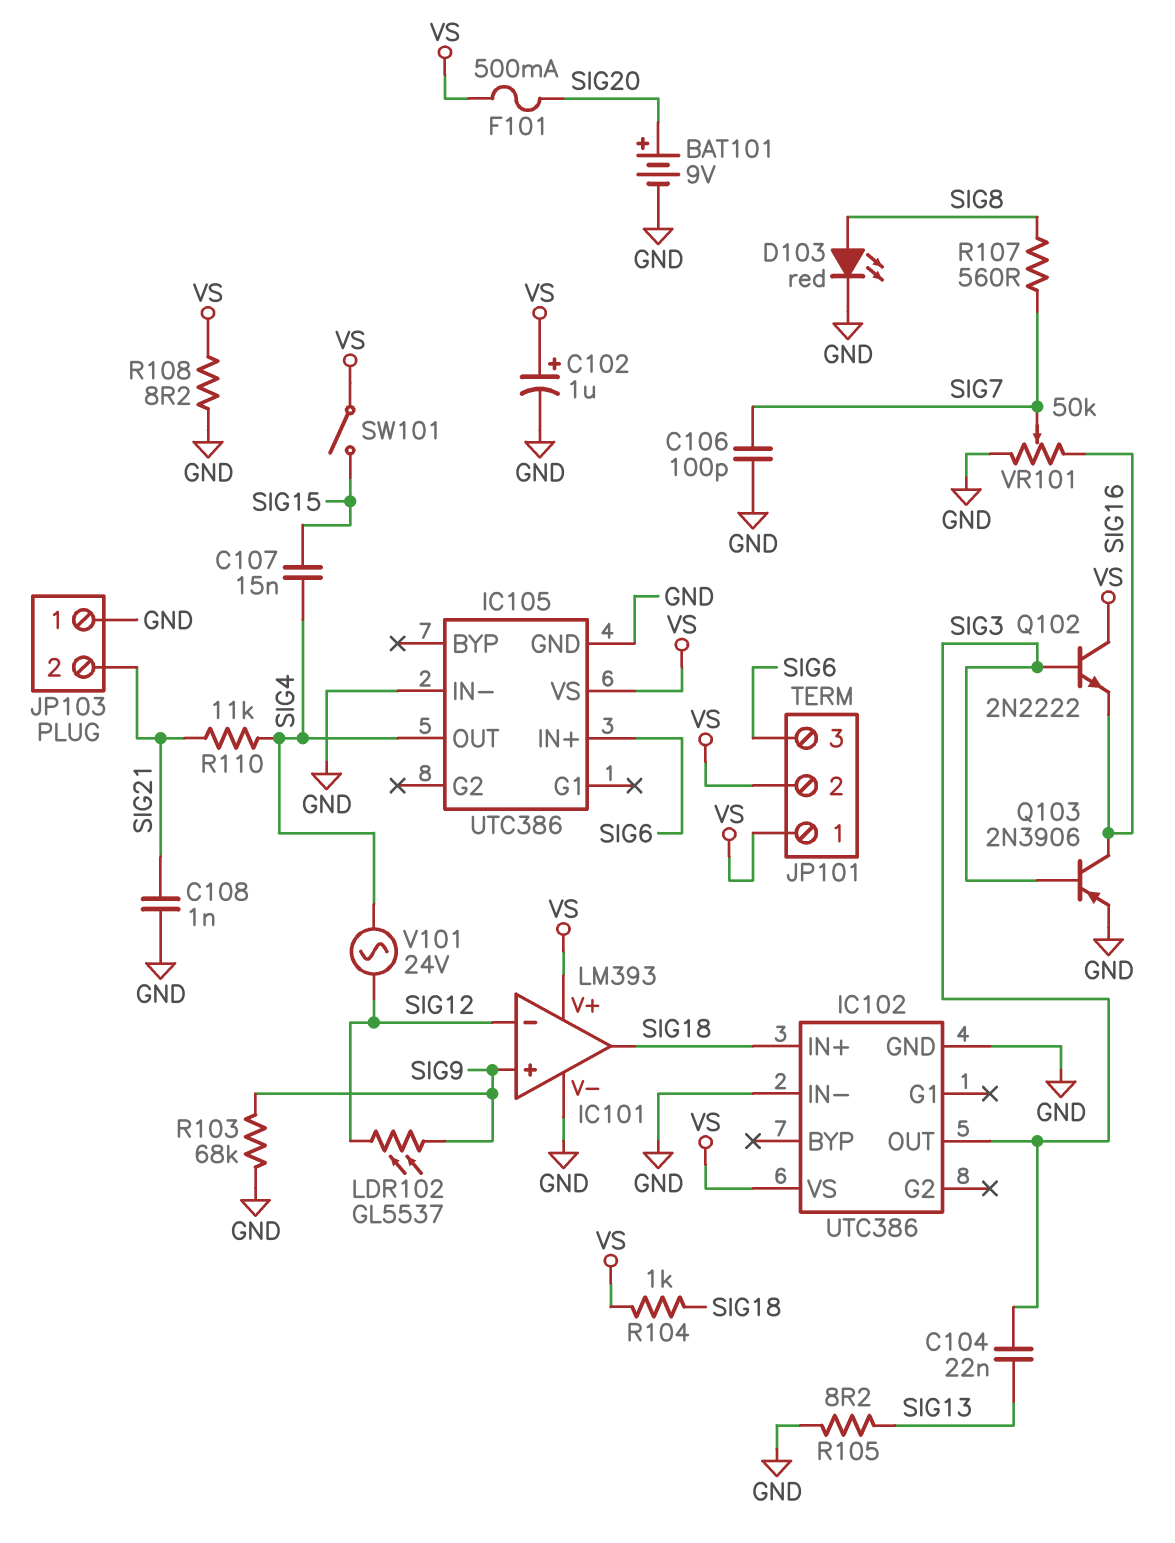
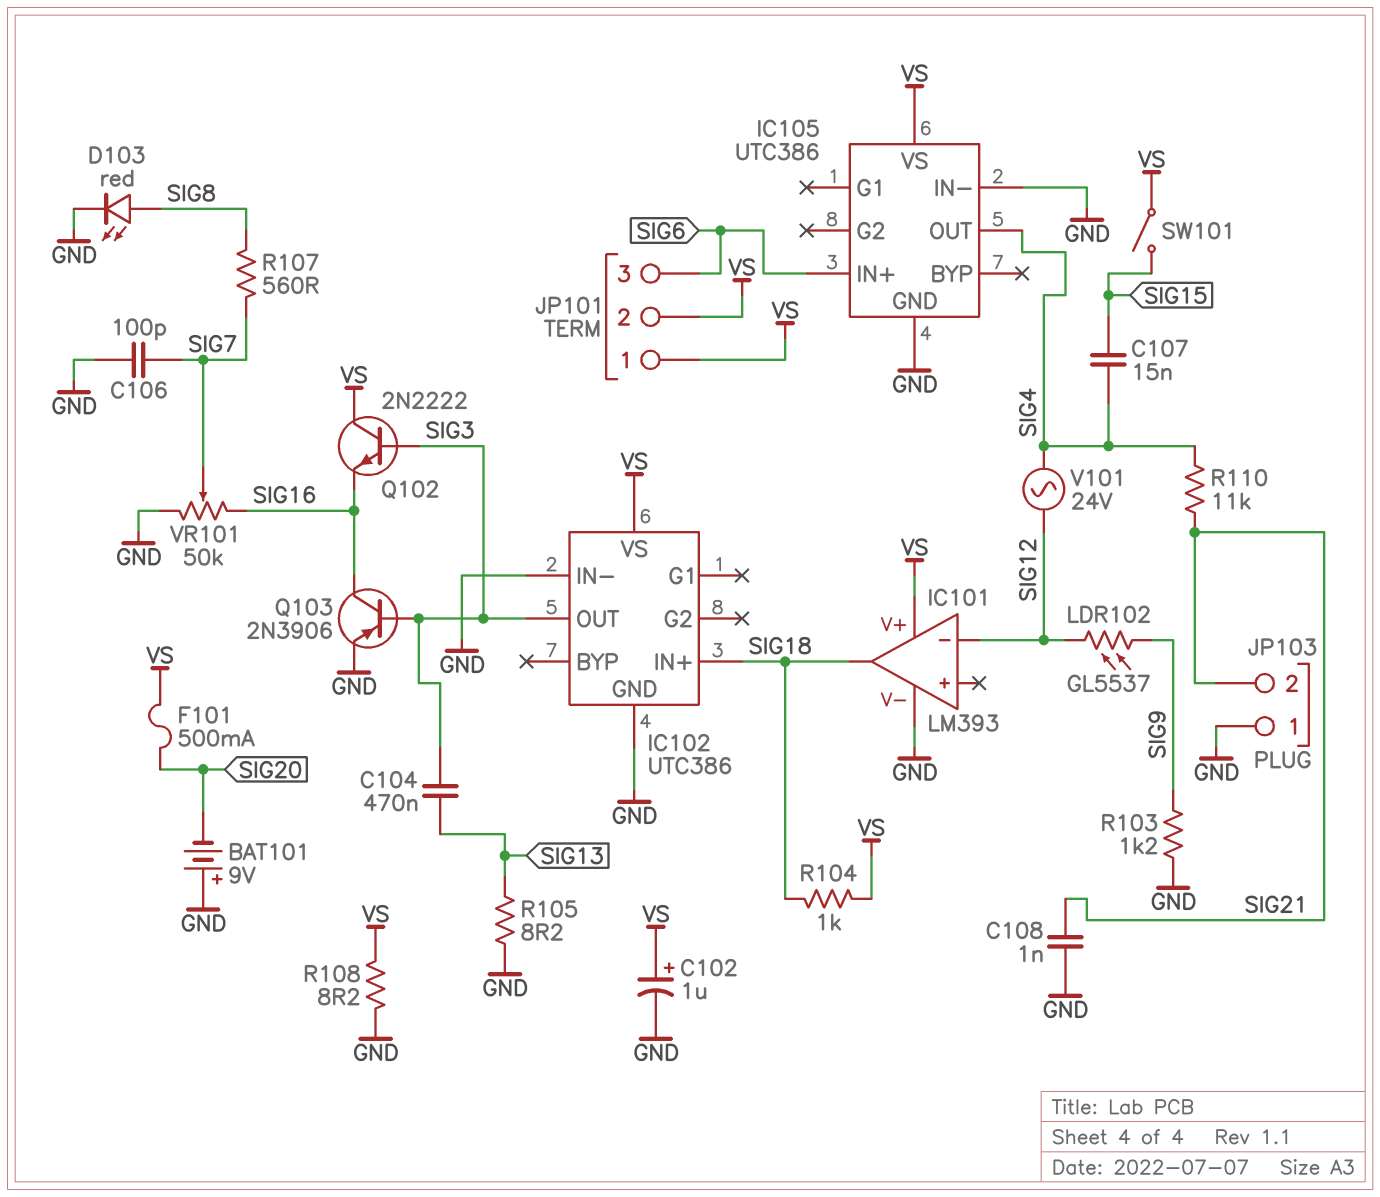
BAT101: 9V (plus SIG20, minus GND) -> 9V (plus GND, minus SIG20)
C104: 22nF (SIG3, SIG13) -> 470nF (SIG3, SIG13)
IC101 pin in+: SIG9 -> none
R103: 68k (GND, SIG9) -> 1.2k (GND, SIG9)

